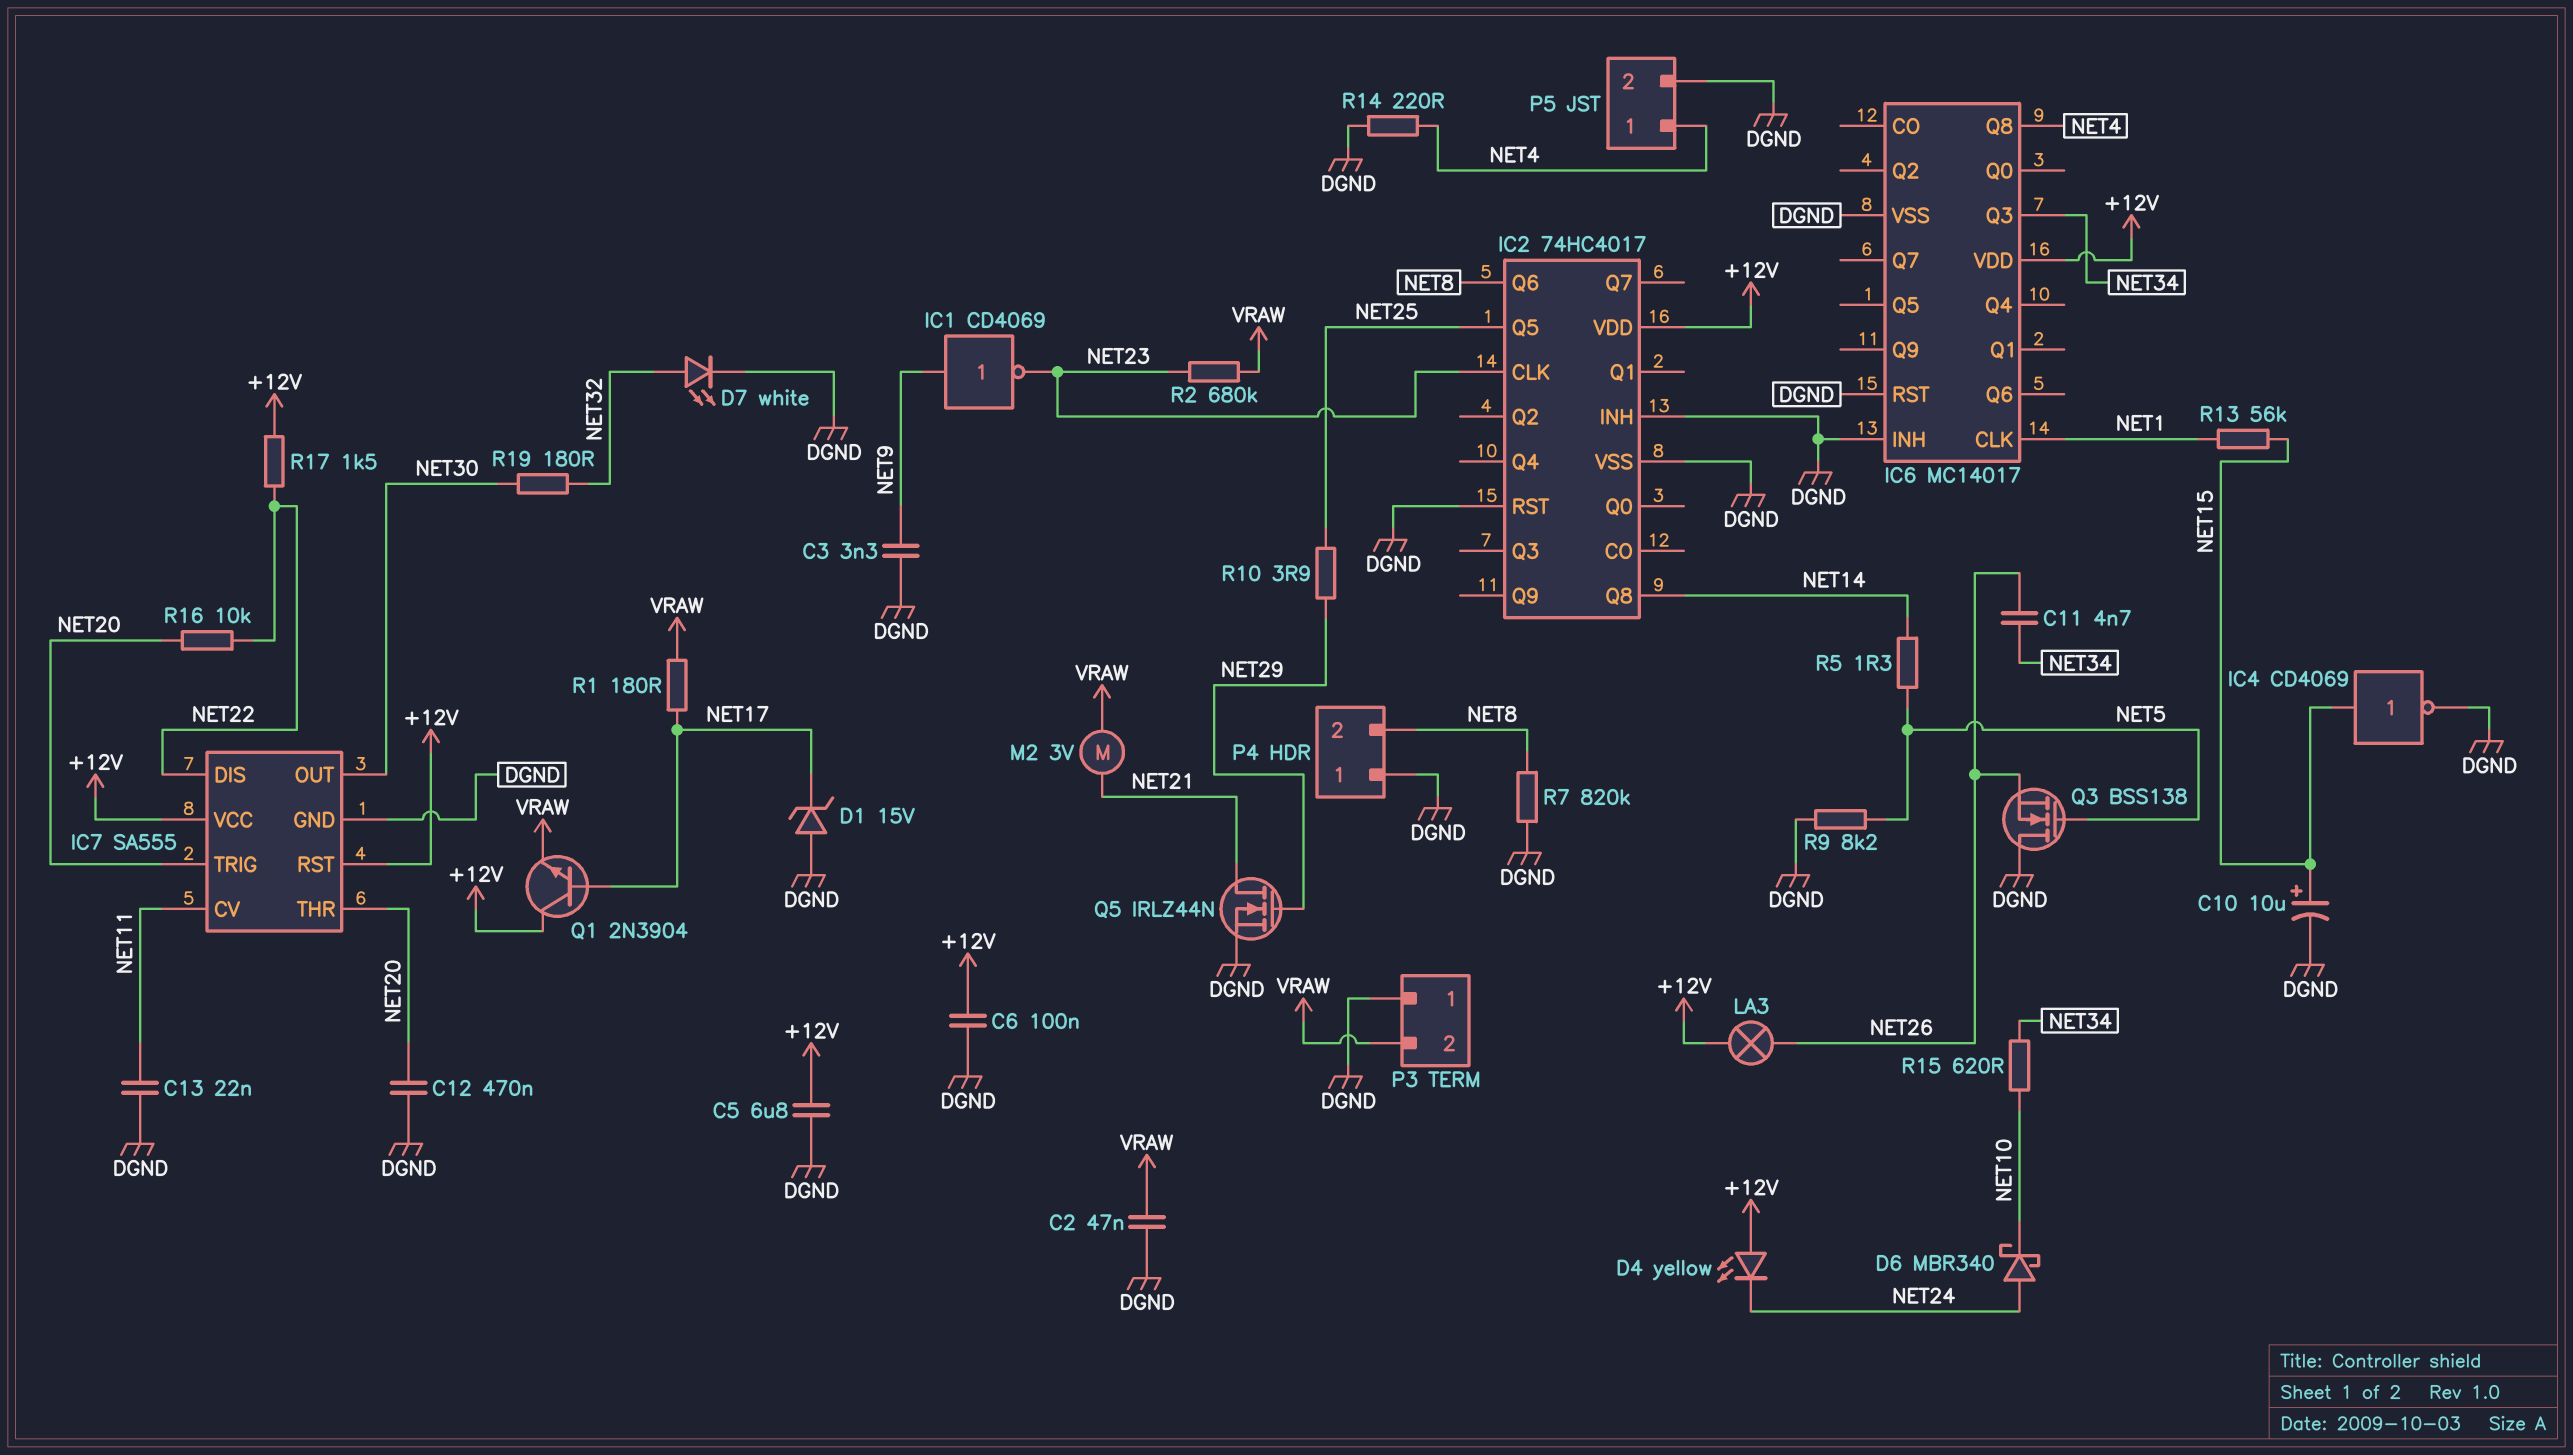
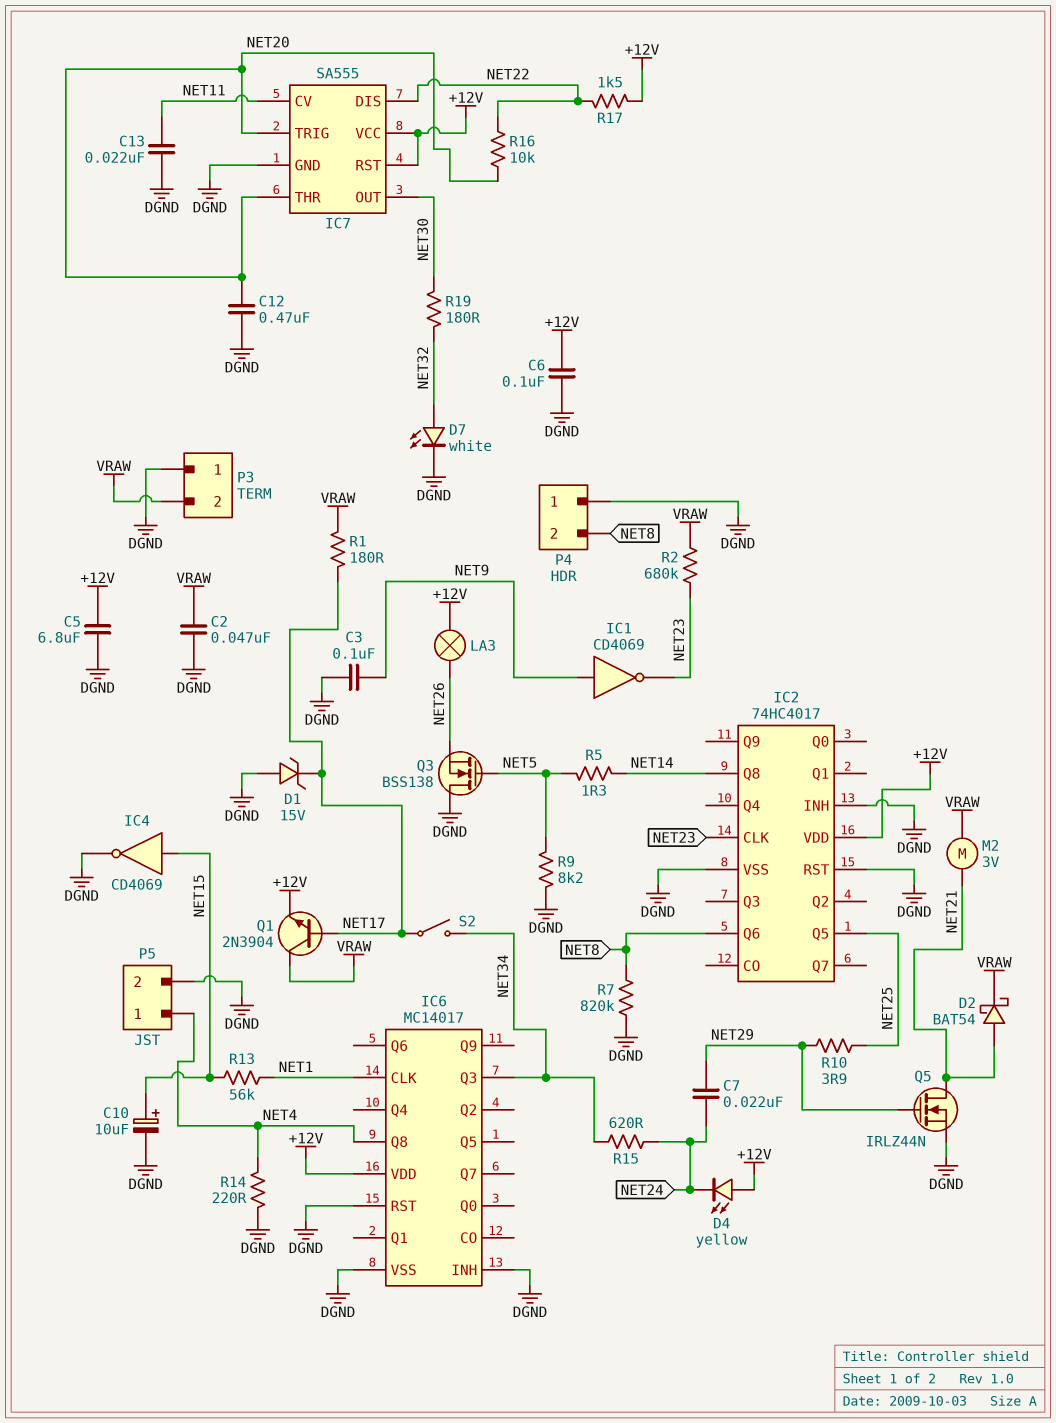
C3: 3.3nF (DGND, NET9) -> 100nF (DGND, NET9)
C7: none -> 22nF (NET24, NET29)
C11: 4.7nF (NET26, NET34) -> none
D2: none -> schottky BAT54 (A NET21, K VRAW)
D6: schottky MBR340 (A NET24, K NET10) -> none
Q1: NPN 2N3904 (B NET17, C +12V, E VRAW) -> NPN 2N3904 (B NET17, C VRAW, E +12V)
R15: 620 (NET10, NET34) -> 620 (NET24, NET34)
S2: none -> switch (NET17, NET34)

